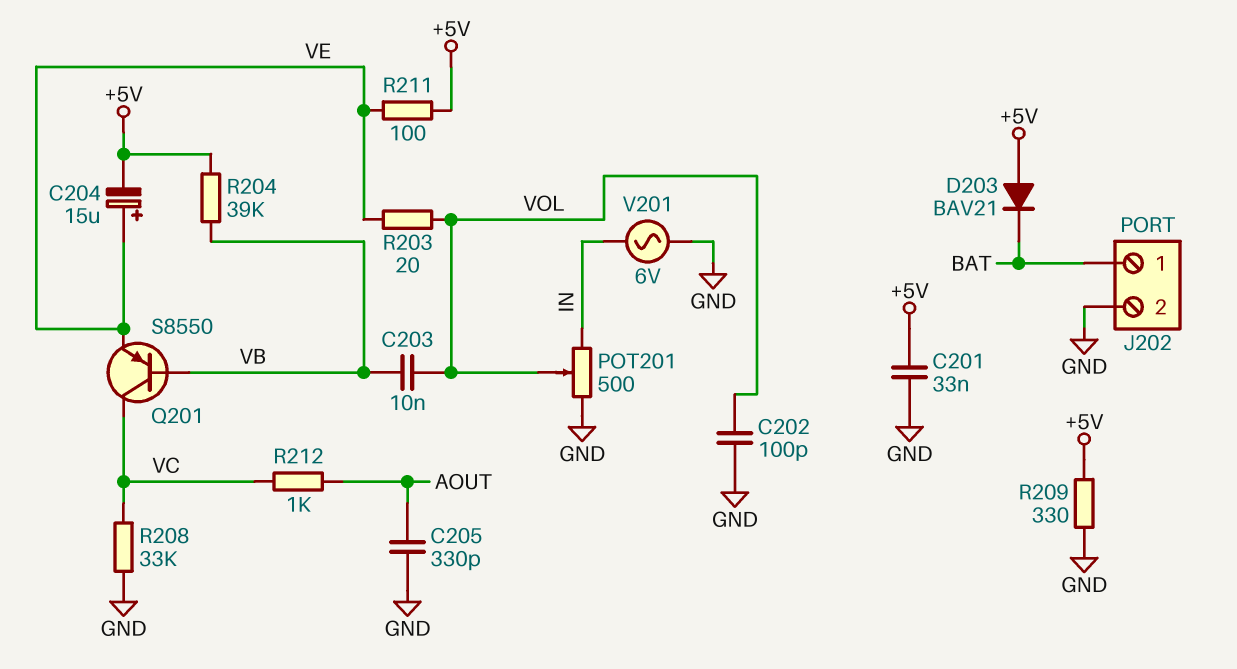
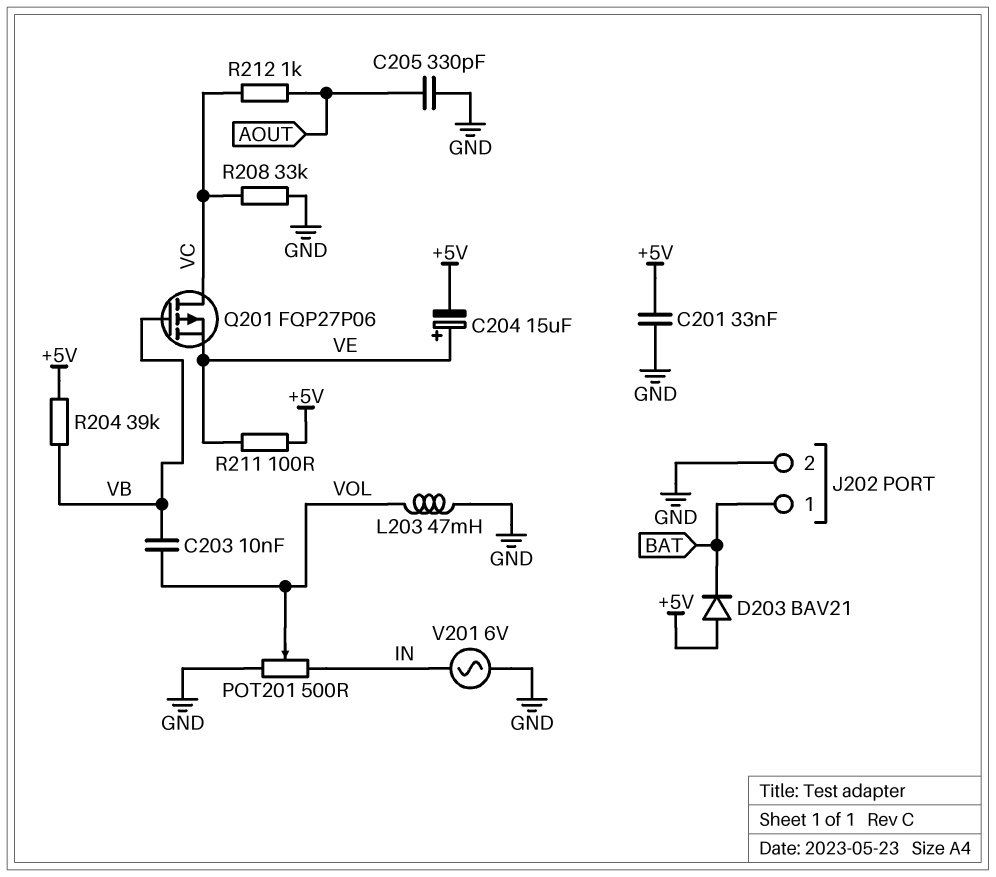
C202: 100pF (GND, VOL) -> none
L203: none -> 47mH (GND, VOL)
Q201: PNP S8550 (B VB, C VC, E VE) -> PMOS FQP27P06 (G VB, D VC, S VE)
R203: 20 (VE, VOL) -> none
R209: 330 (+5V, GND) -> none

